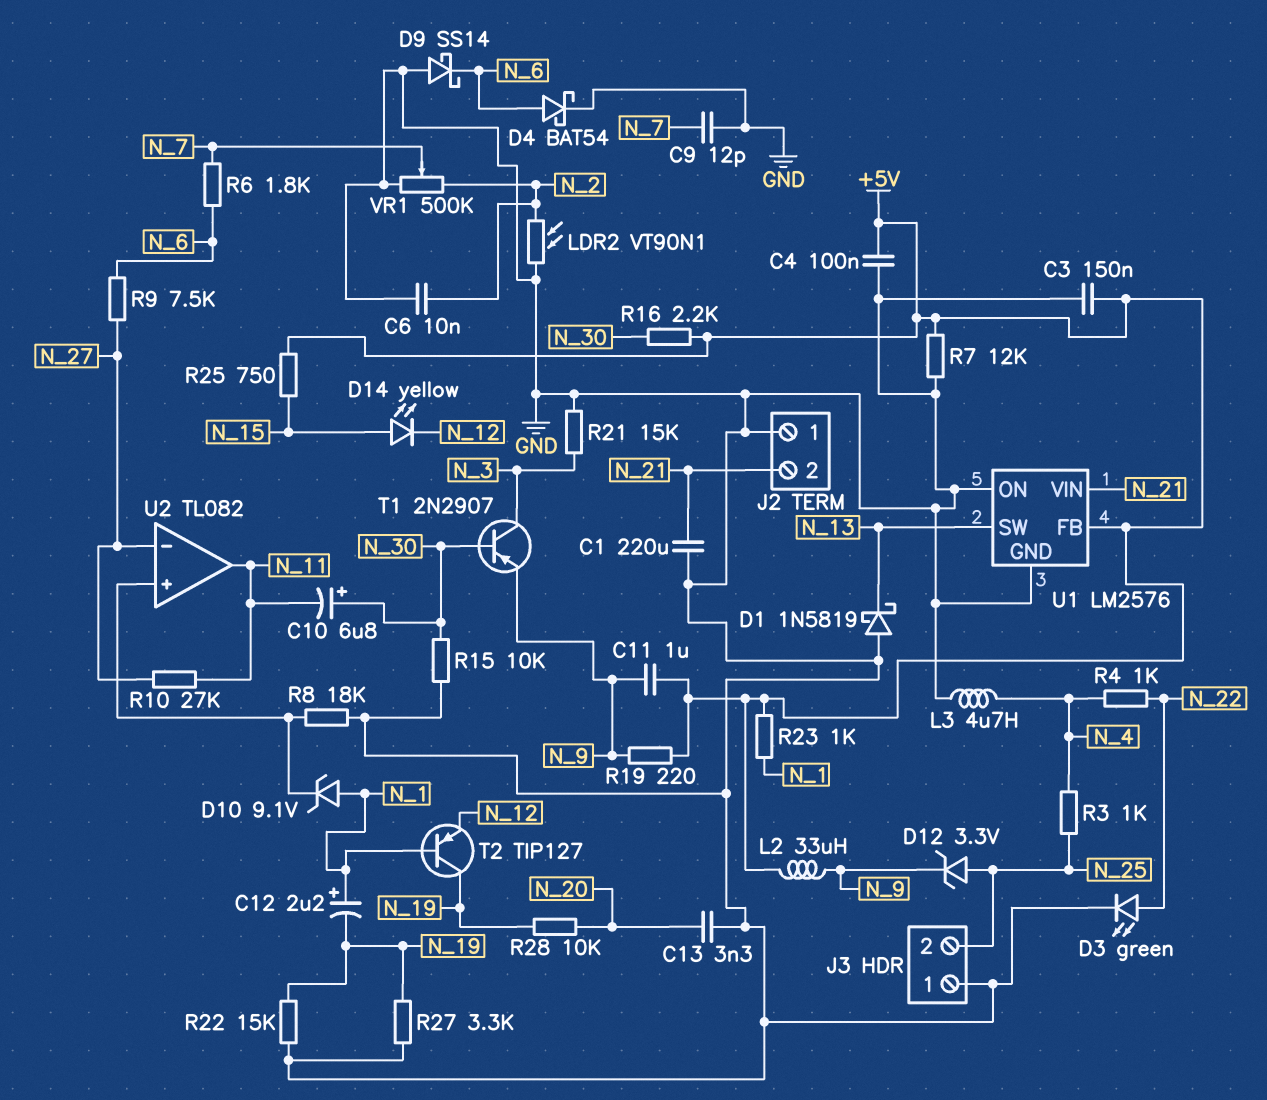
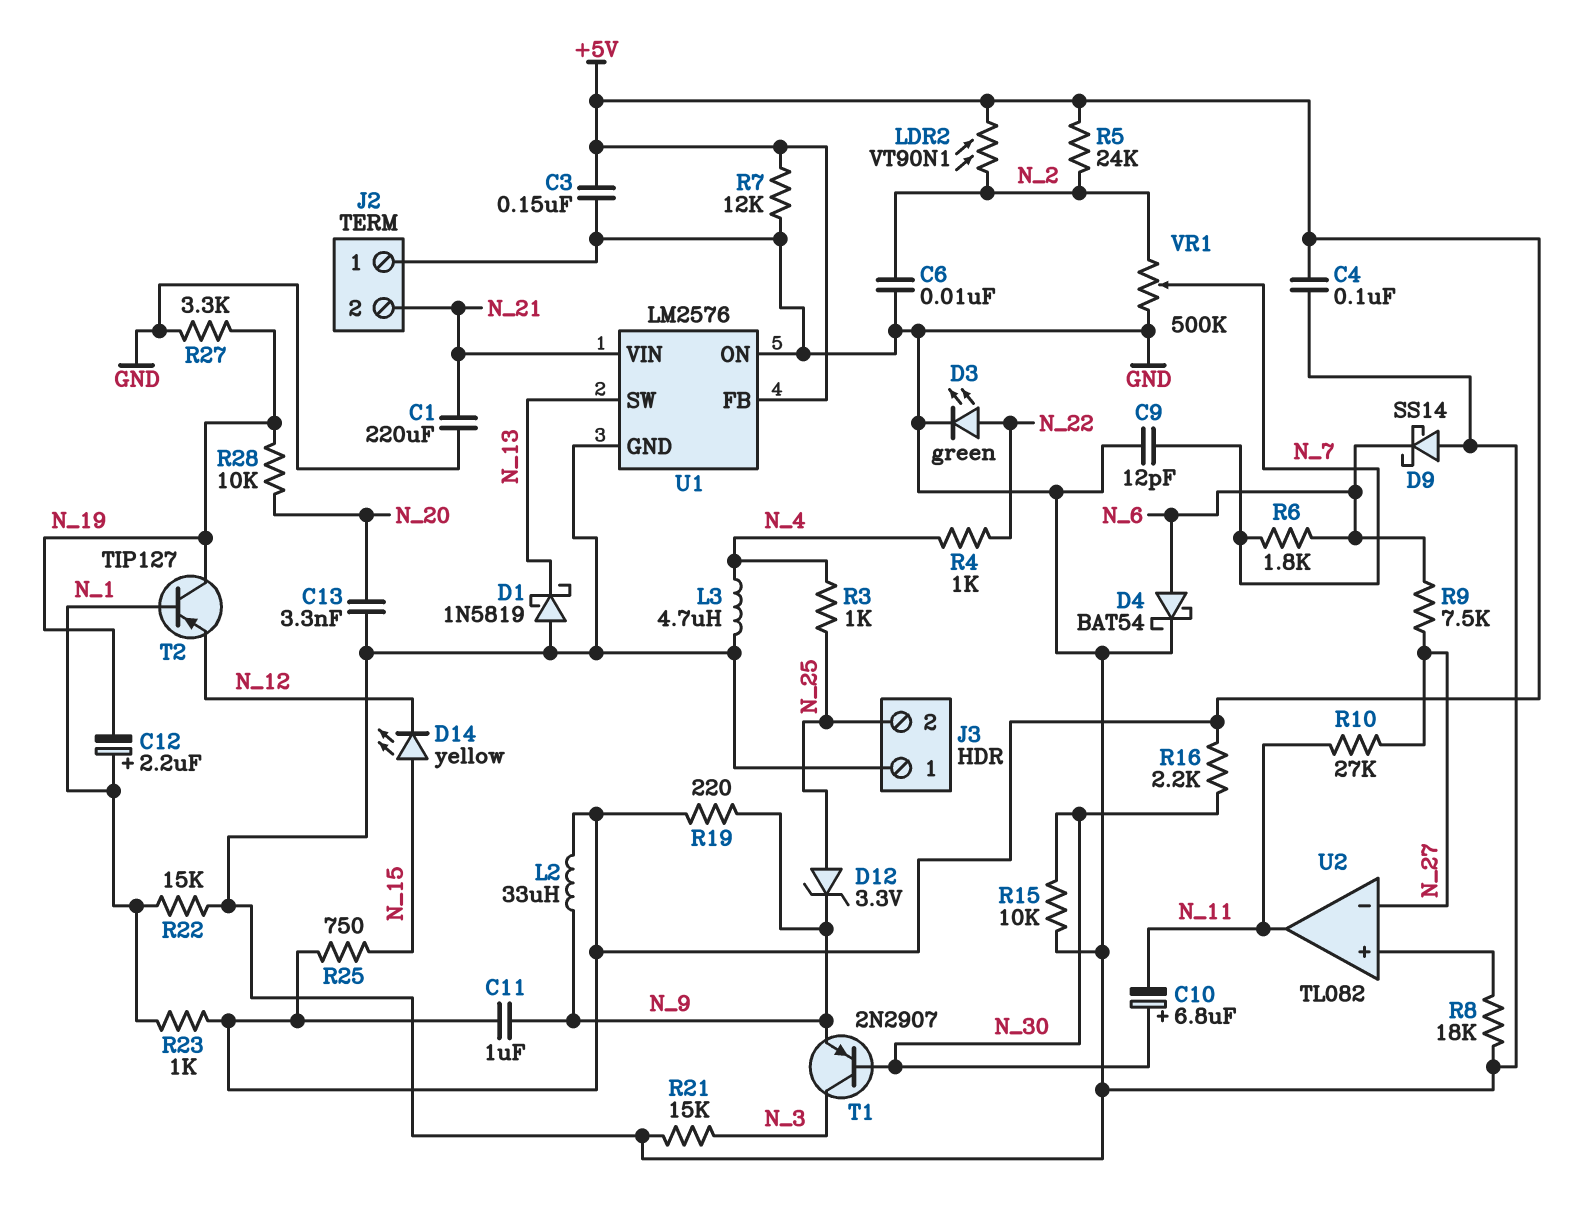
D10: zener 9.1V (A N_1, K U2/in+) -> none
LDR2: VT90N1 (GND, N_2) -> VT90N1 (+5V, N_2)
R5: none -> 24k (+5V, N_2)
R22: 15k (GND, N_19) -> 15k (GND, N_1)

